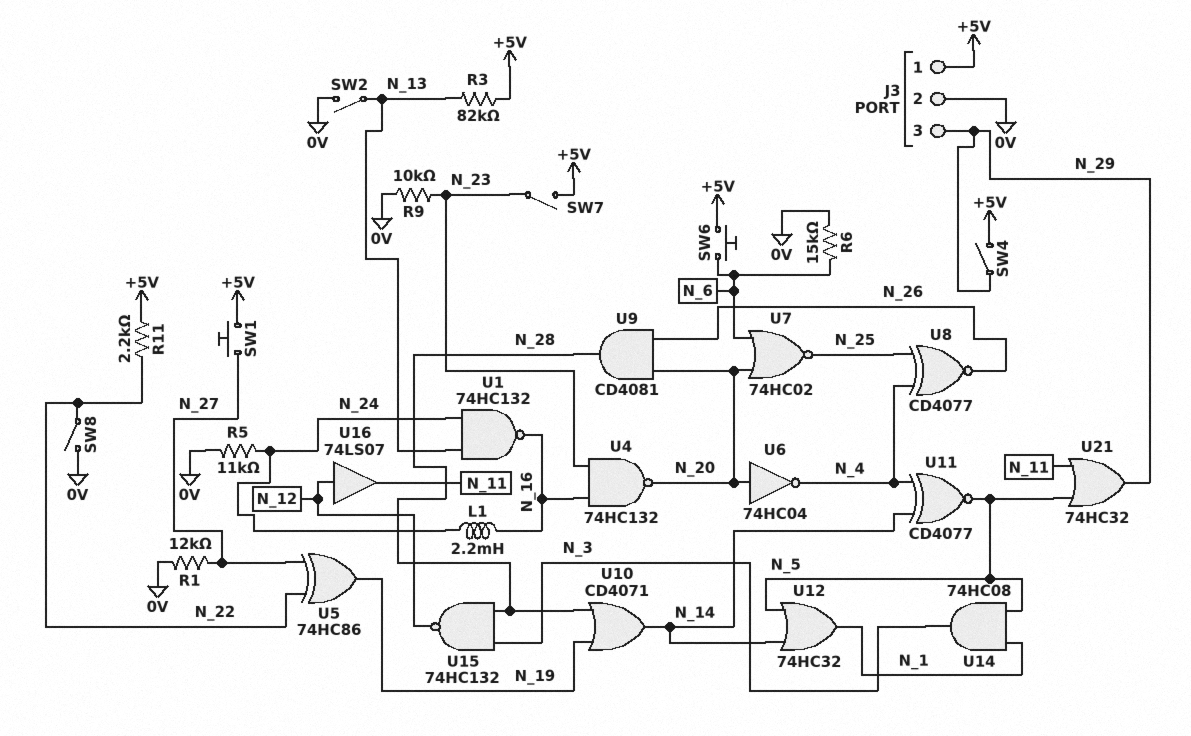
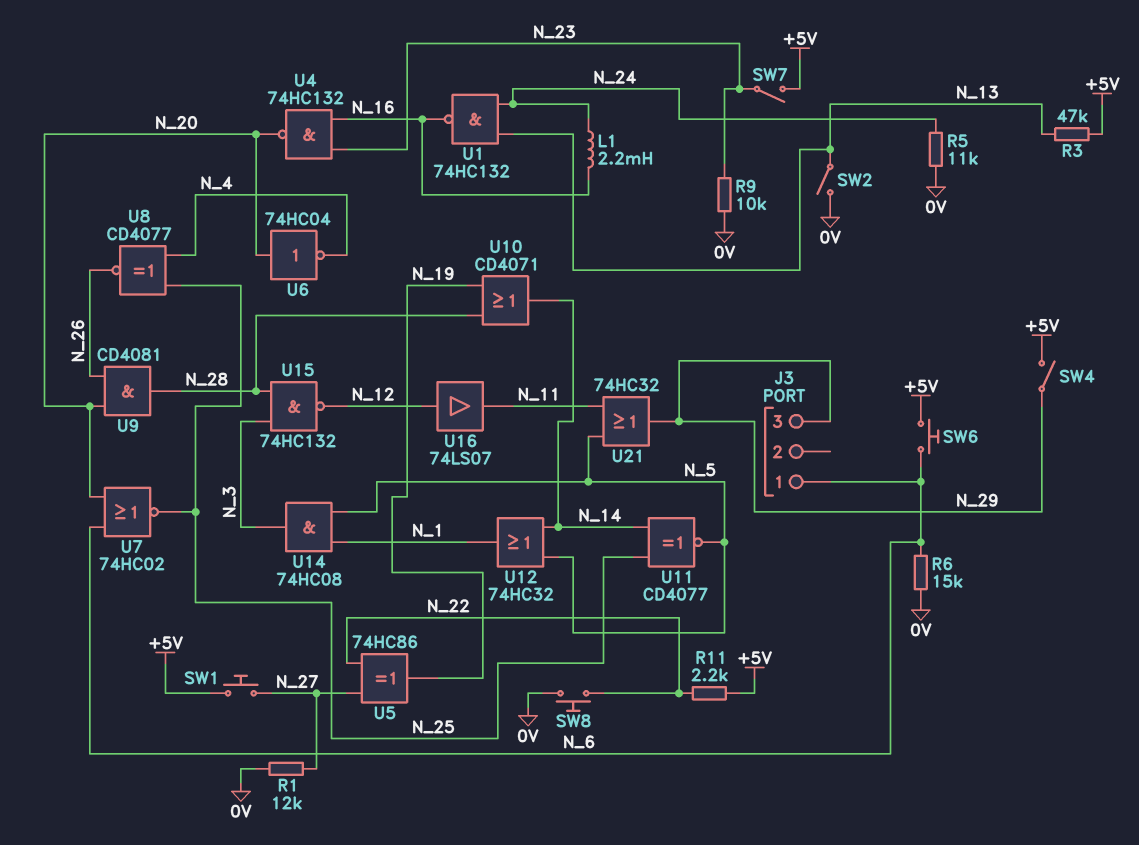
J3 pin 1: +5V -> N_6
J3 pin 2: 0V -> none
R3: 82k (+5V, N_13) -> 47k (+5V, N_13)
SW8: switch (0V, N_22) -> button (0V, N_22)
U11: XNOR CD4077 (in N_4, in N_14, out N_5) -> XNOR CD4077 (in N_14, in N_25, out N_5)

